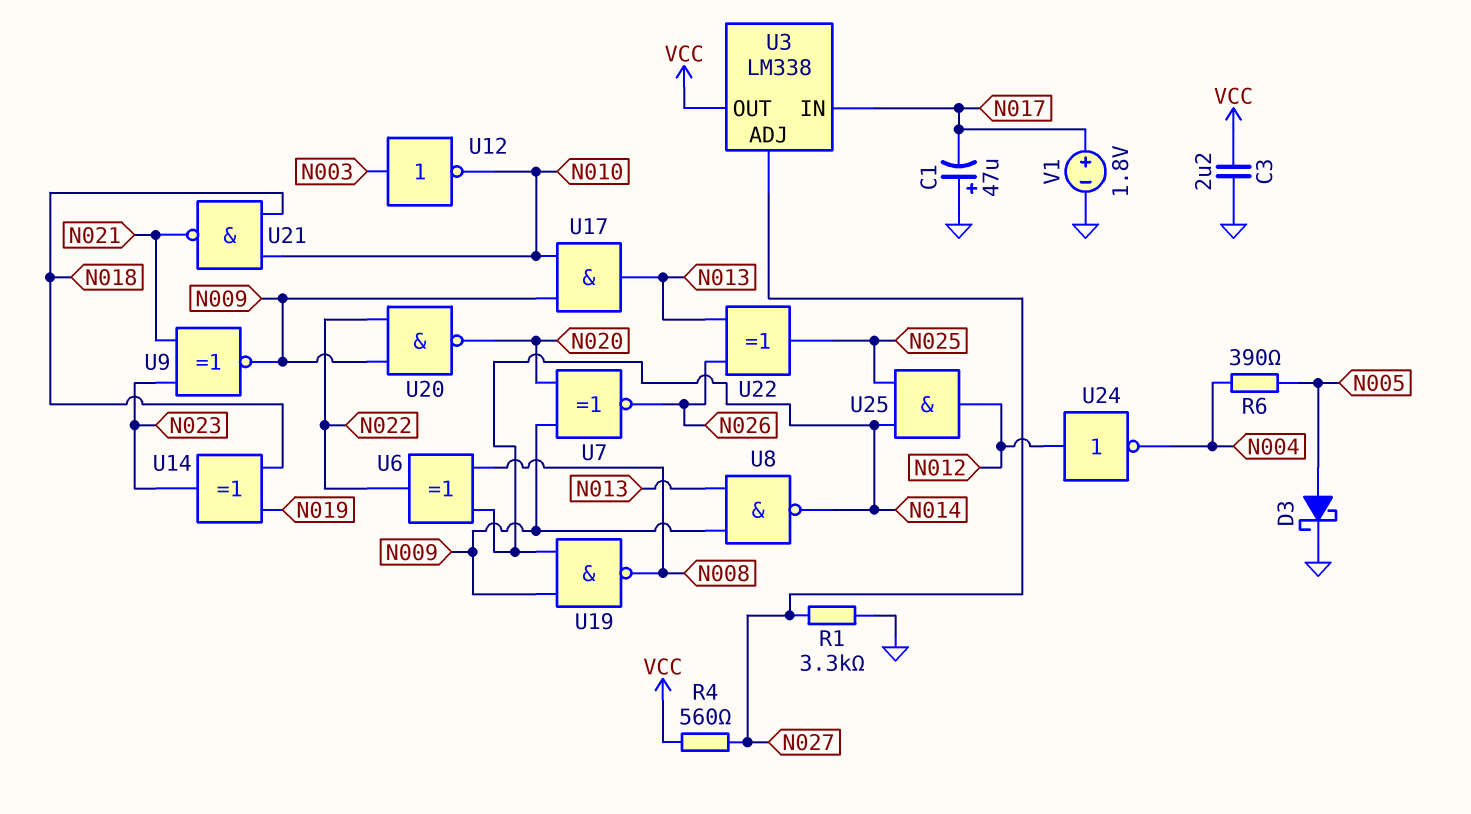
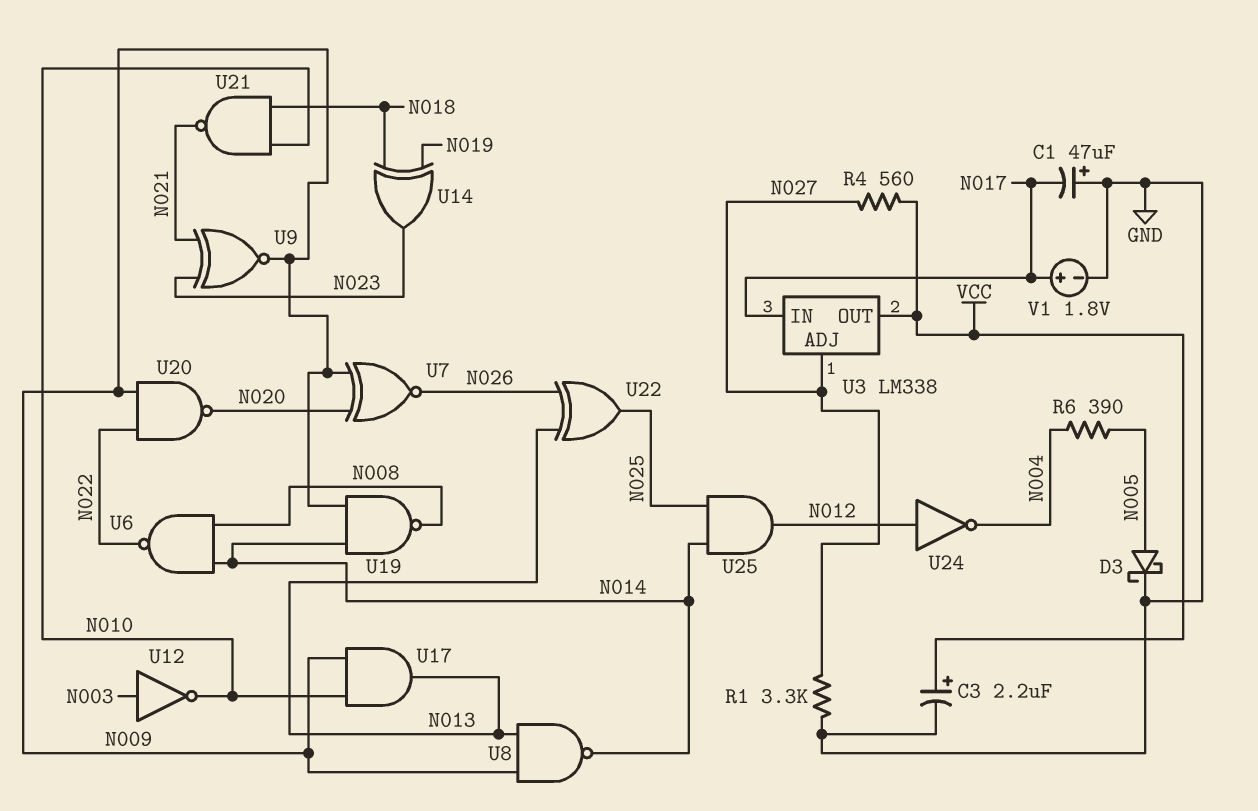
C3: 2.2uF (GND, VCC) -> 2.2uF (plus VCC, minus GND)
U6: XOR (in N008, in N014, out N022) -> NAND (in N008, in N014, out N022)

